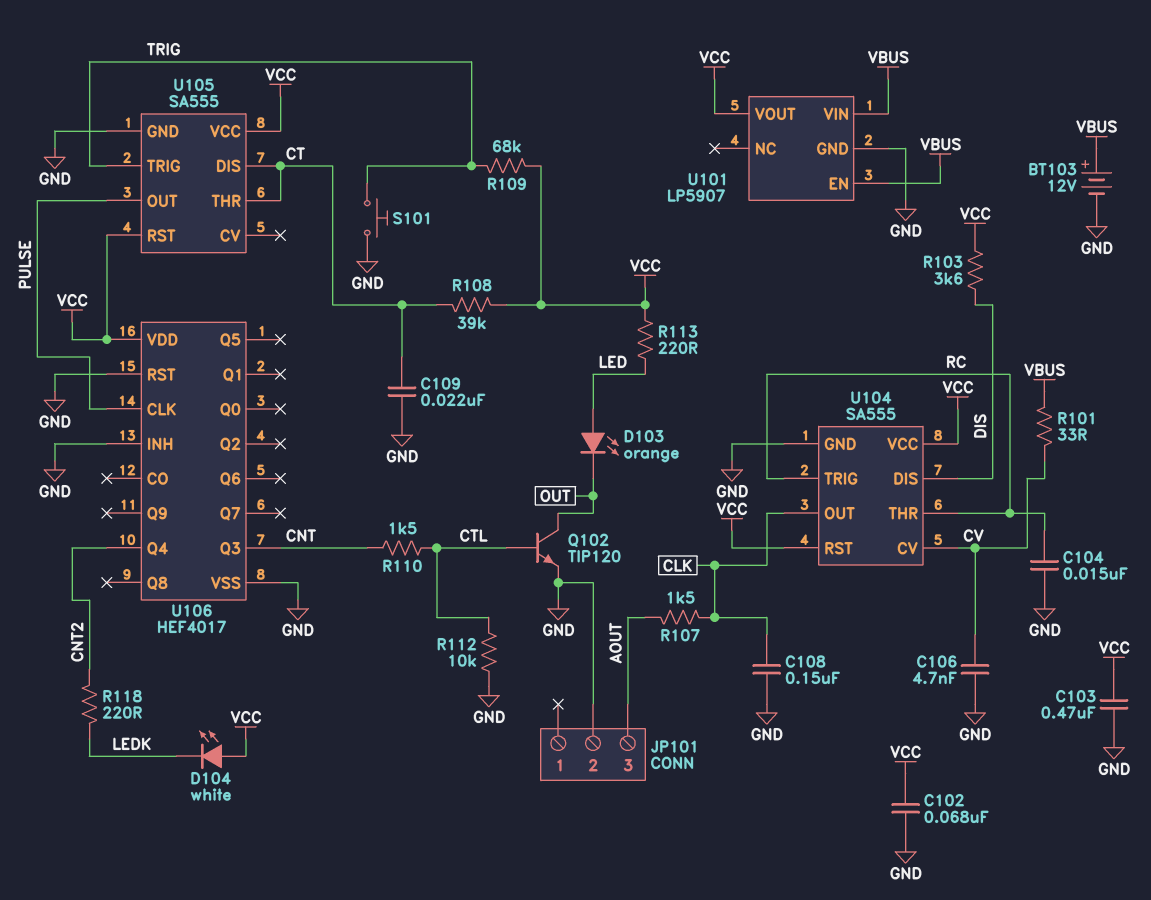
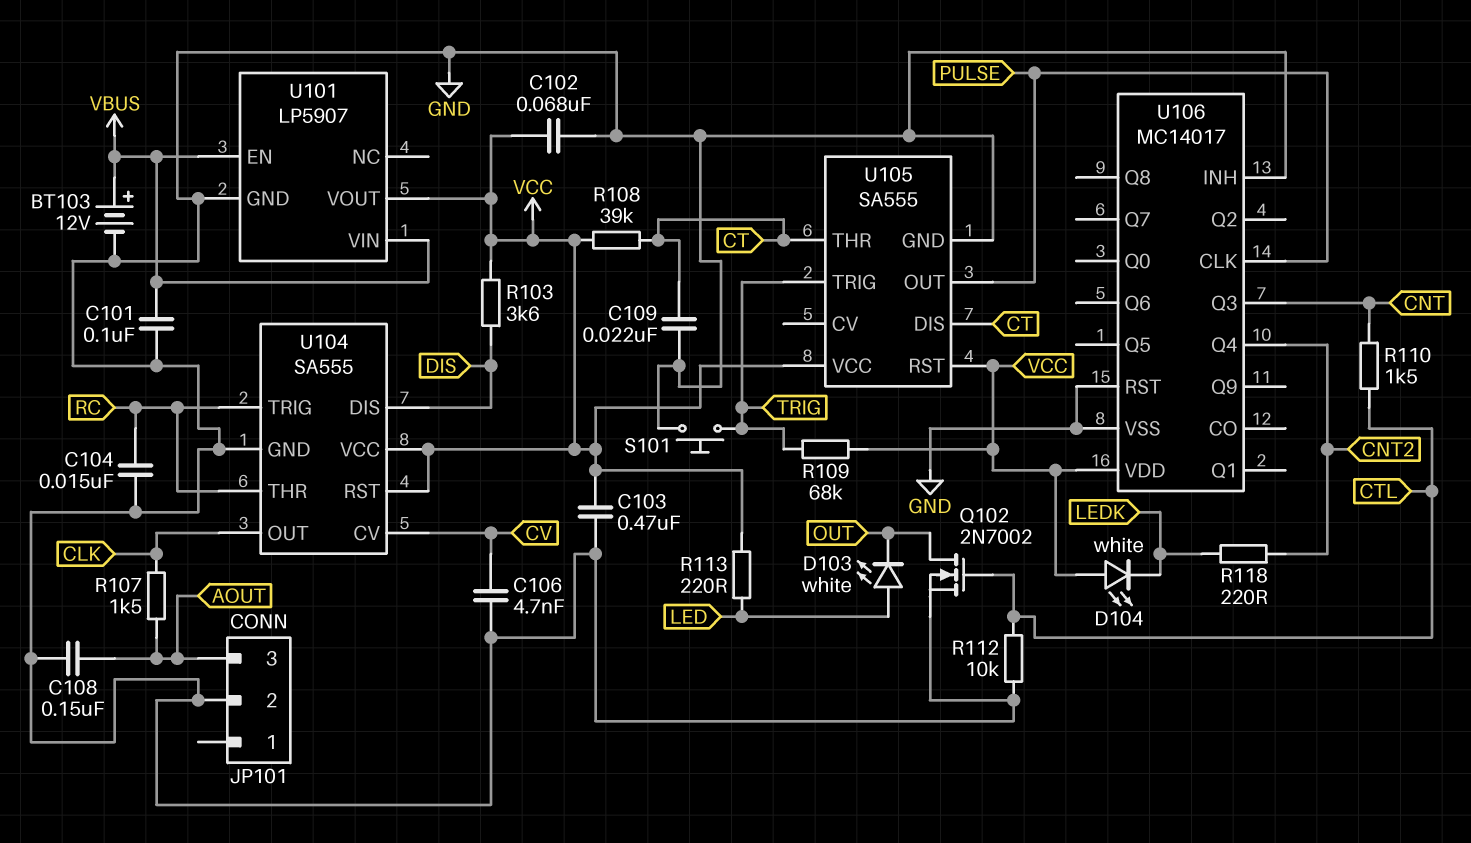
C101: none -> 100nF (GND, VBUS)
C108: 150nF (CLK, GND) -> 150nF (AOUT, GND)
D103: LED orange (A LED, K OUT) -> LED white (A LED, K OUT)
Q102: NPN TIP120 (B CTL, C OUT, E GND) -> NMOS 2N7002 (G CTL, D OUT, S GND)
R101: 33 (CV, VBUS) -> none
U106: HEF4017 -> MC14017

